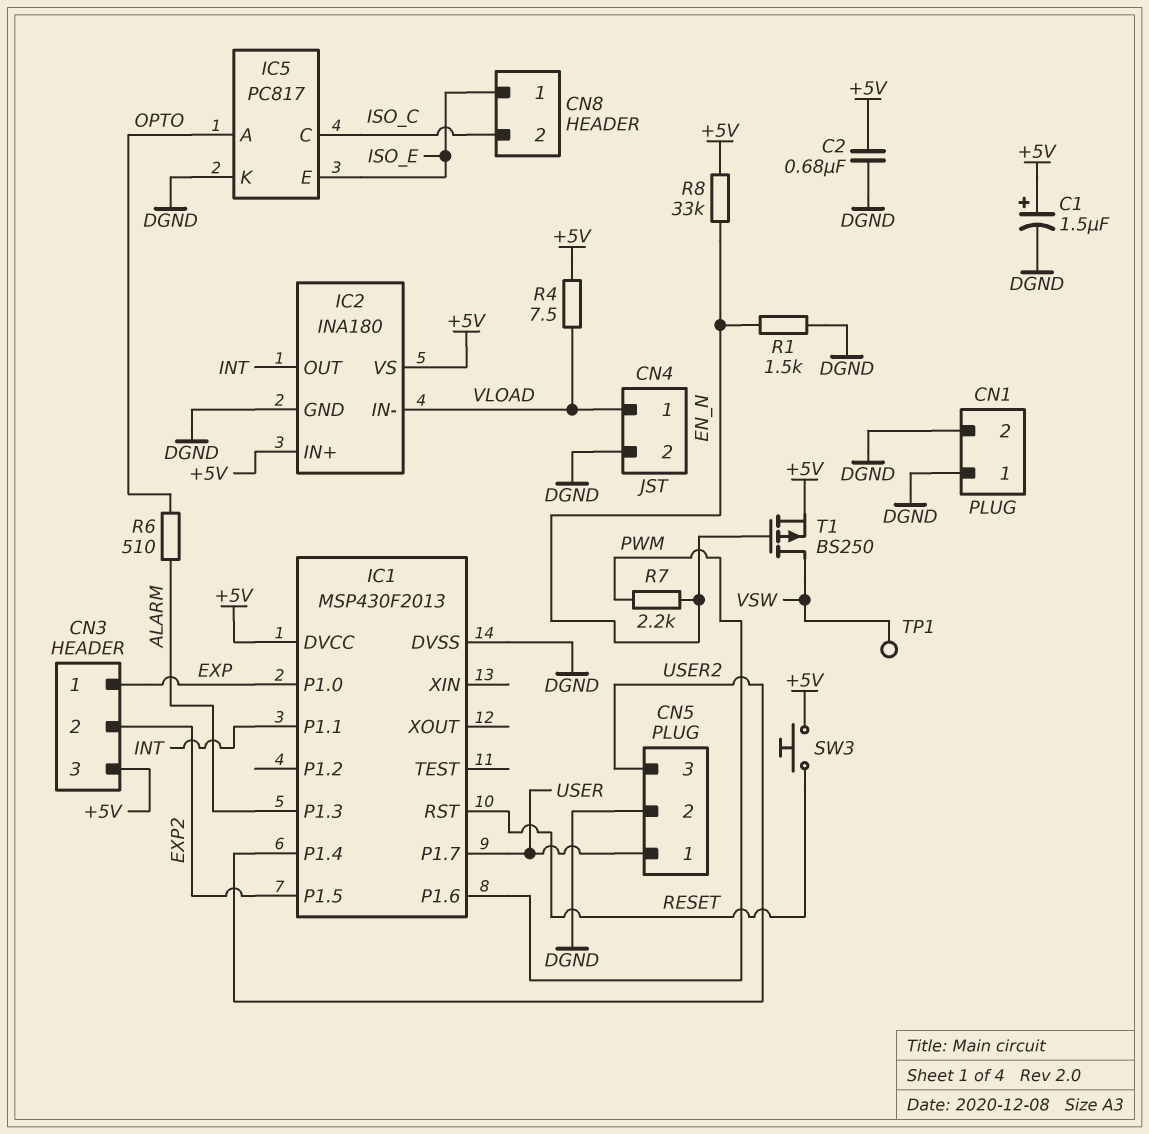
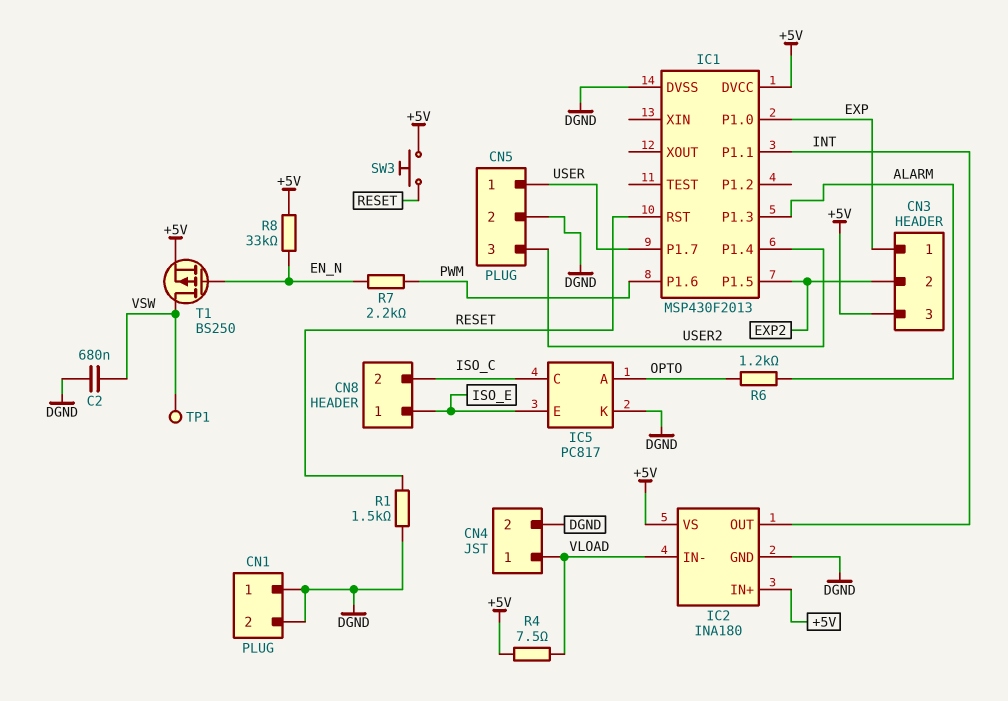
C1: 1.5uF (plus +5V, minus DGND) -> none
C2: 680nF (+5V, DGND) -> 680nF (DGND, VSW)
R1: 1.5k (DGND, EN_N) -> 1.5k (DGND, RESET)
R6: 510 (ALARM, OPTO) -> 1.2k (ALARM, OPTO)

